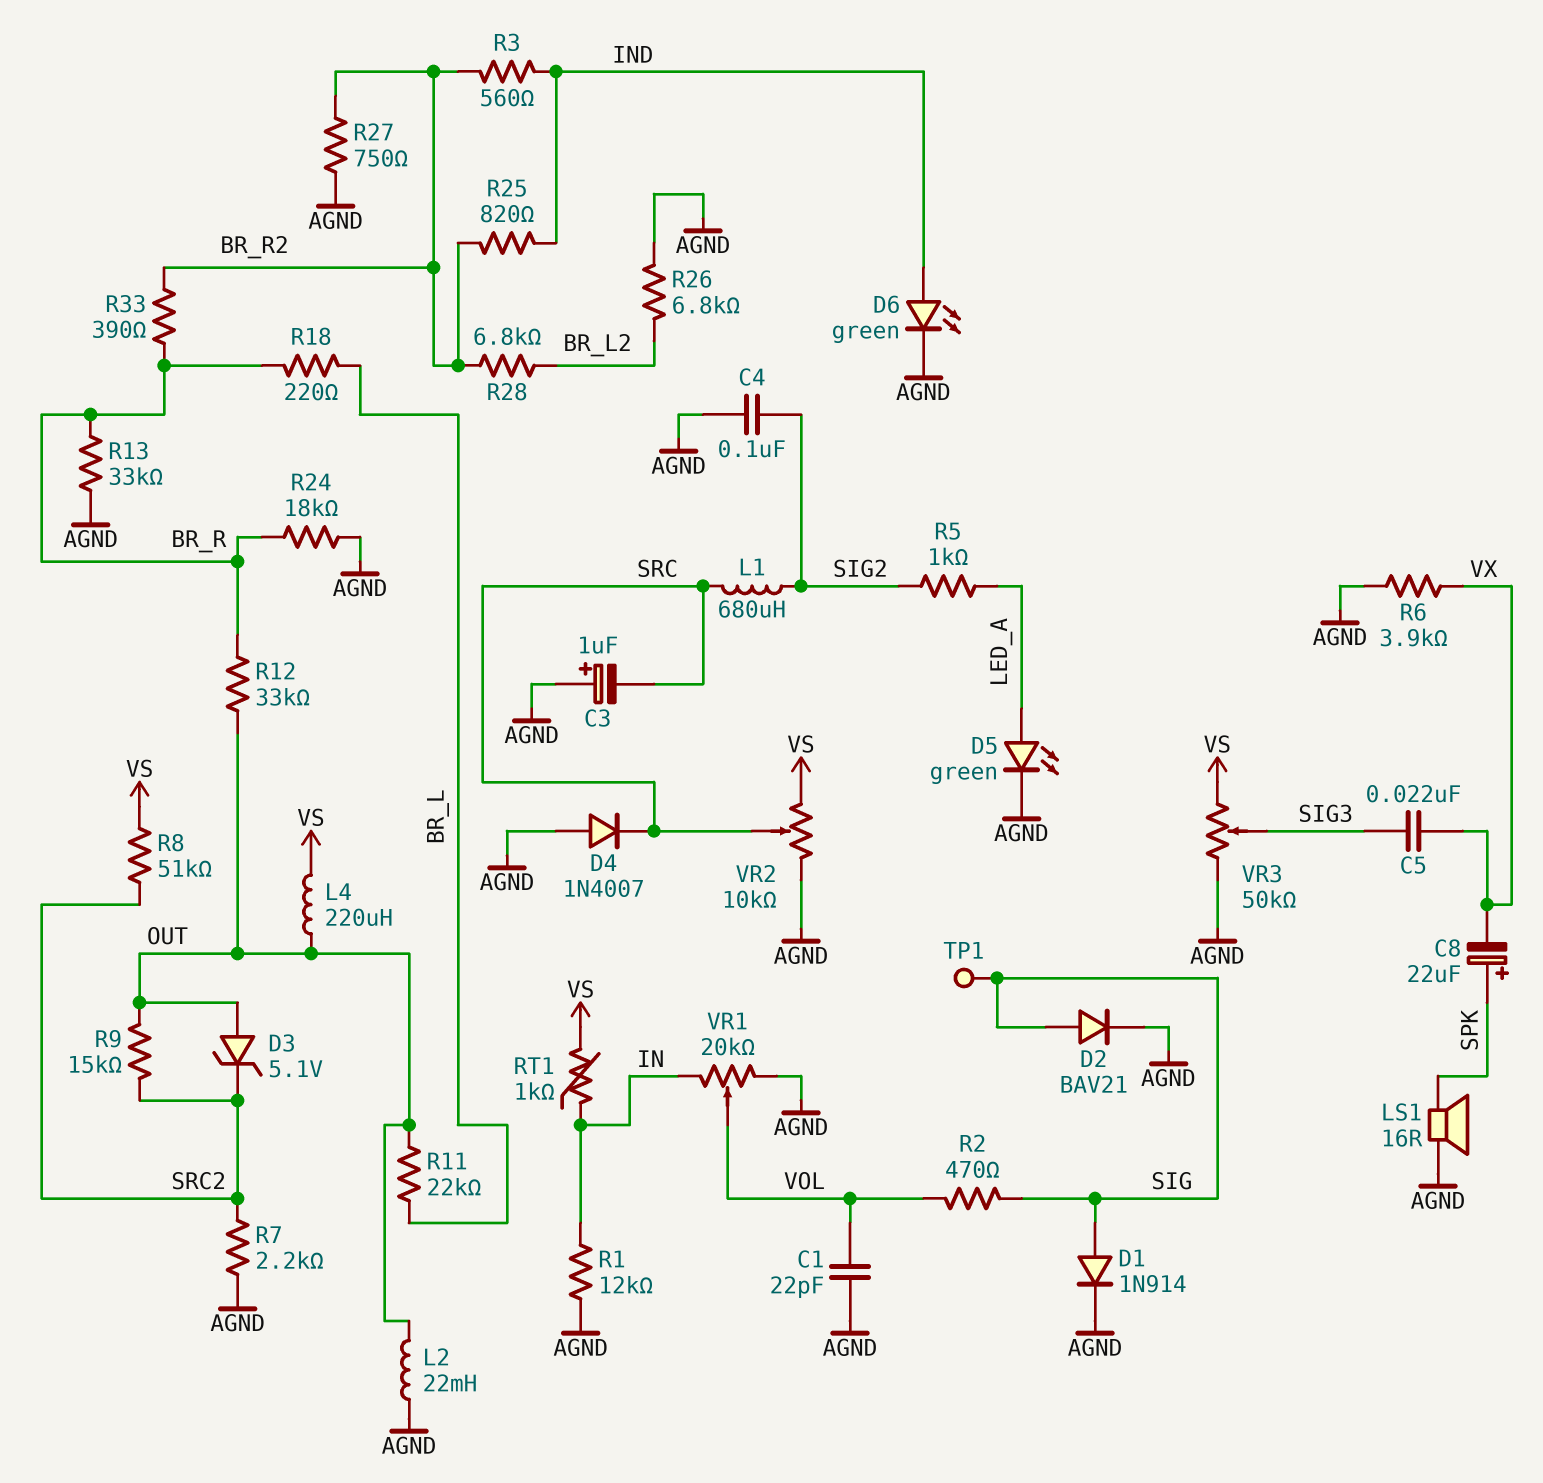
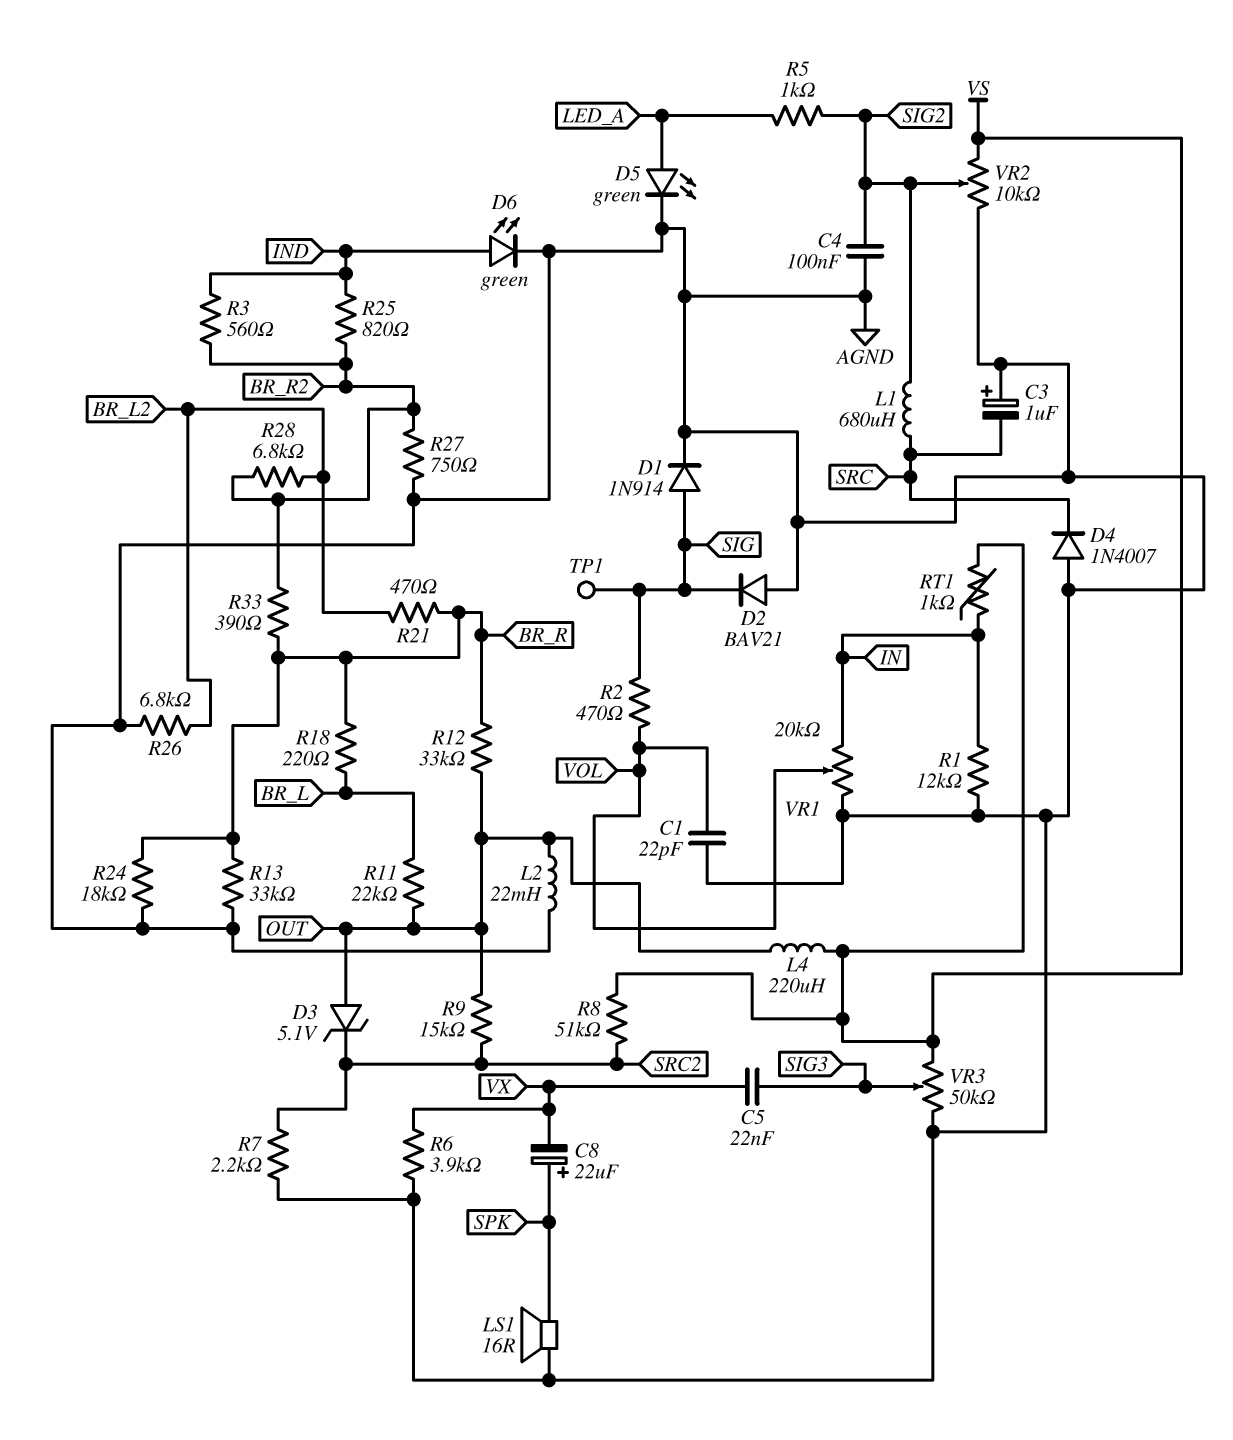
D2: diode BAV21 (A SIG, K AGND) -> diode BAV21 (A AGND, K SIG)
R21: none -> 470 (BR_L2, BR_R)
VR2: 10k (AGND, VS, wiper SRC) -> 10k (AGND, VS, wiper SIG2)

